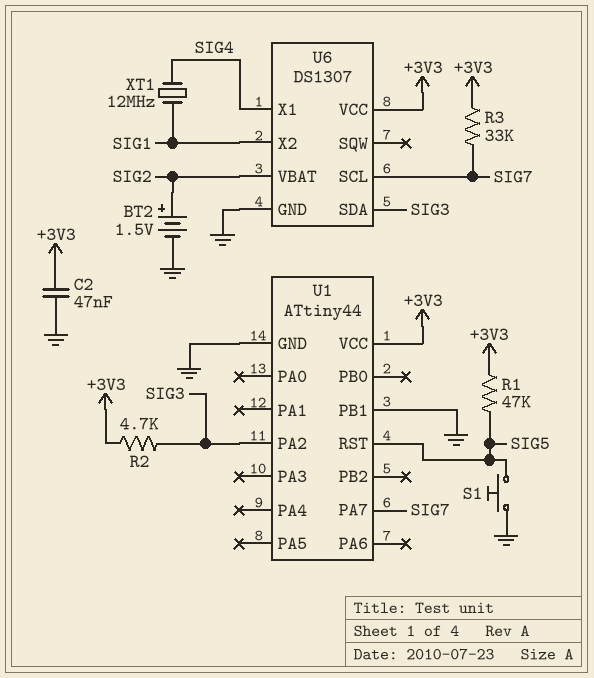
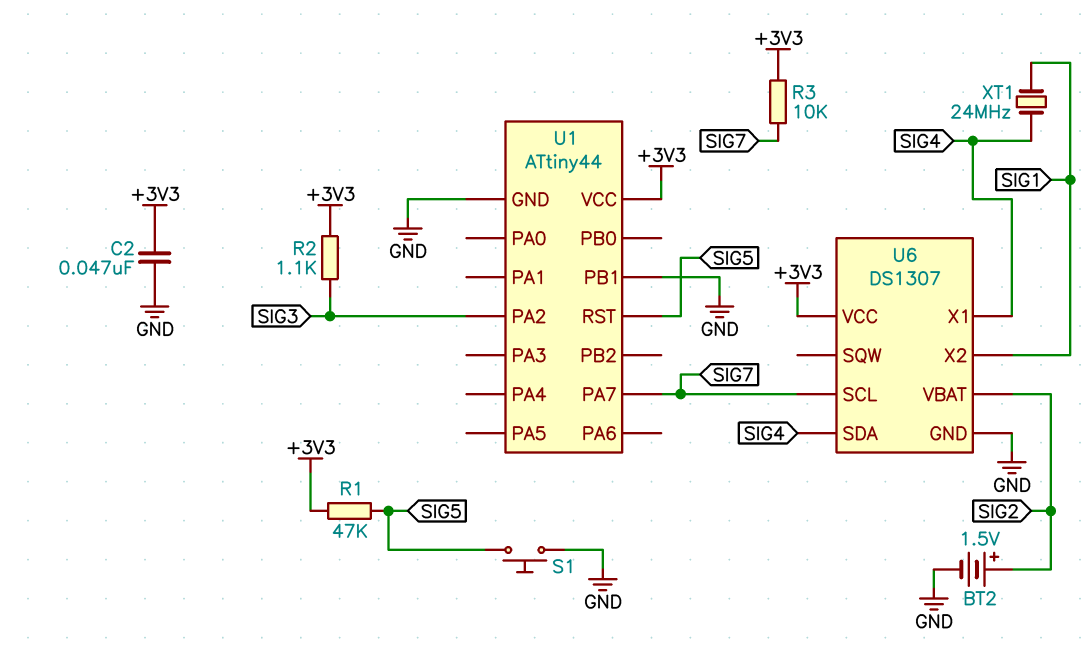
R2: 4.7k (+3V3, SIG3) -> 1.1k (+3V3, SIG3)
R3: 33k (+3V3, SIG7) -> 10k (+3V3, SIG7)
U6 pin SDA: SIG3 -> SIG4
XT1: 12MHz (SIG1, SIG4) -> 24MHz (SIG1, SIG4)

